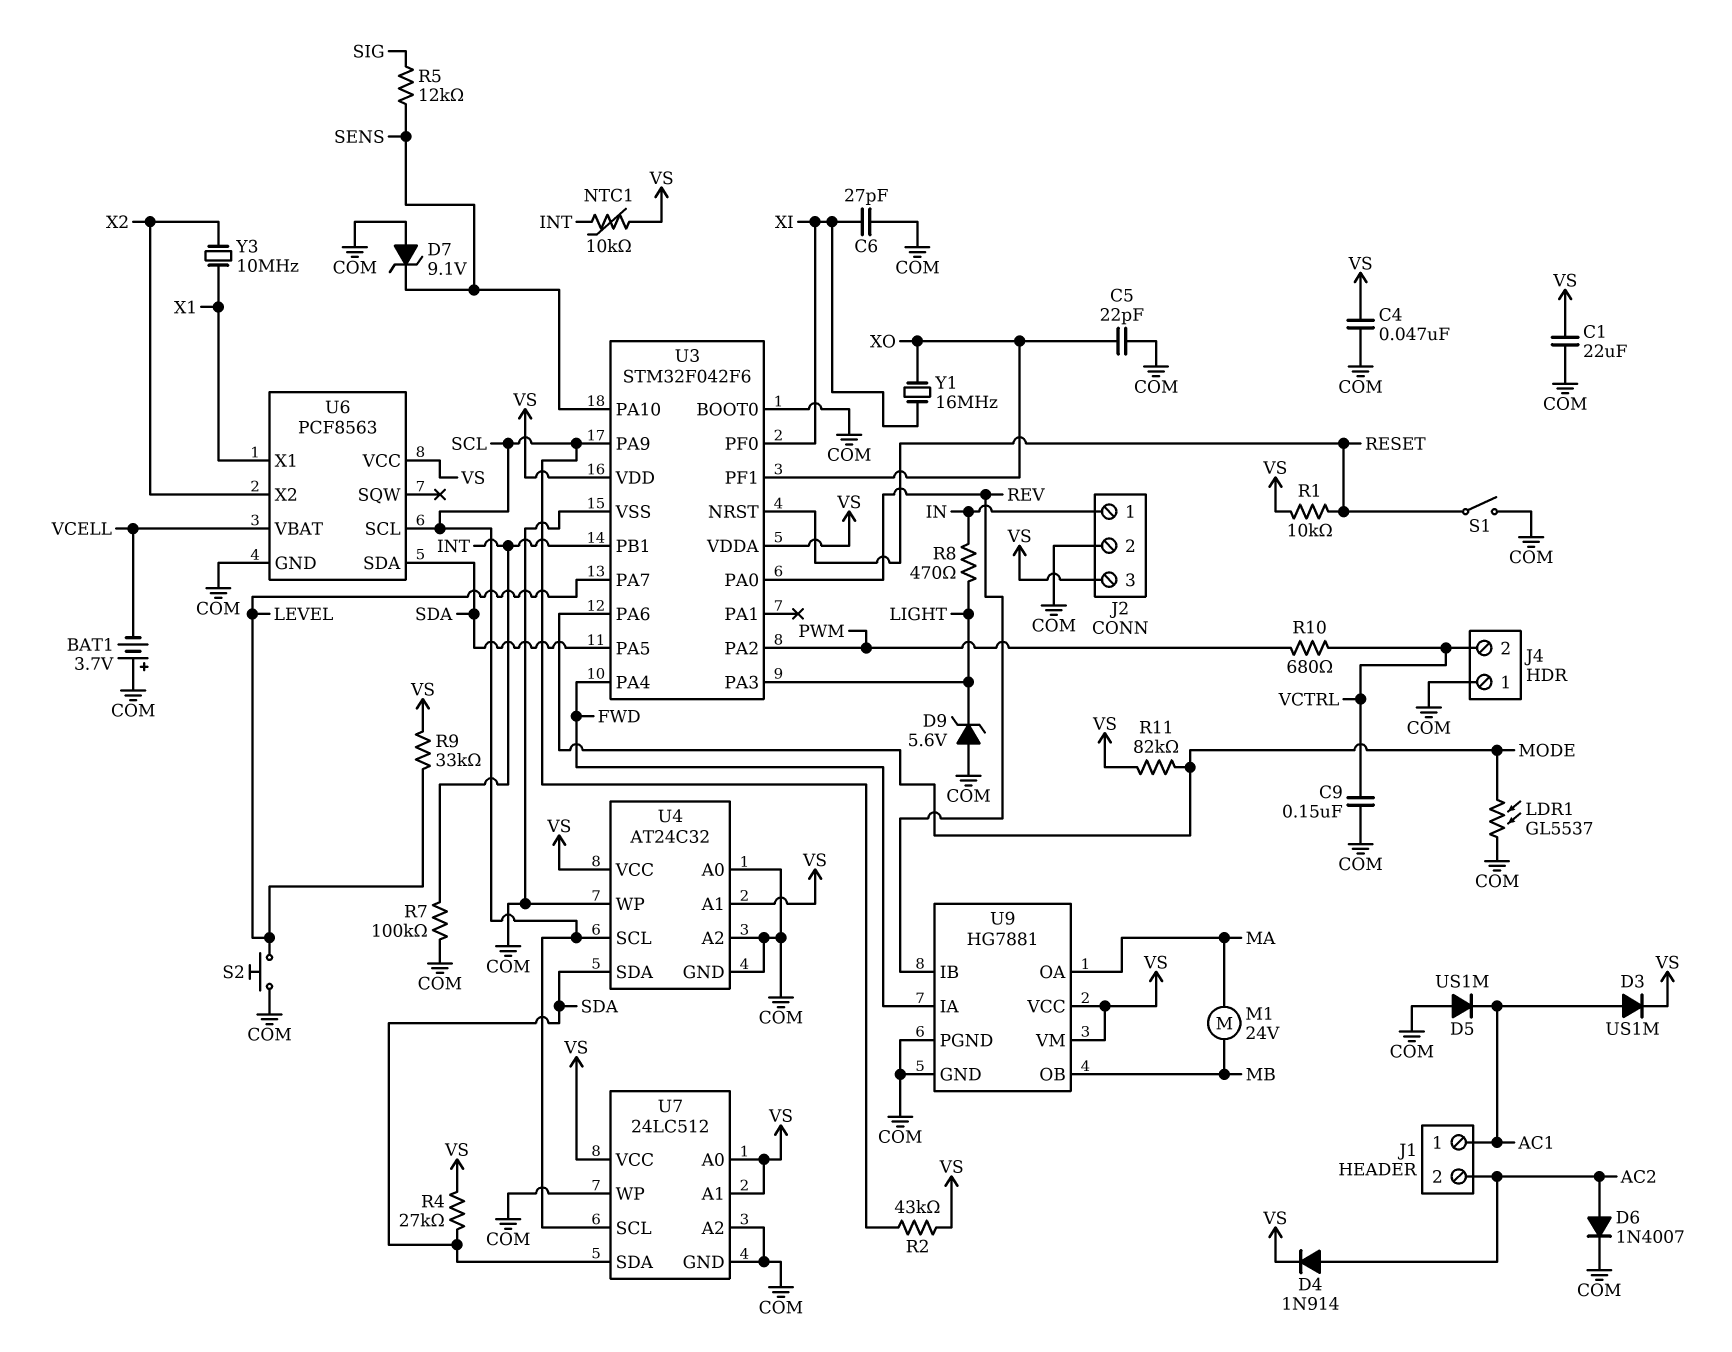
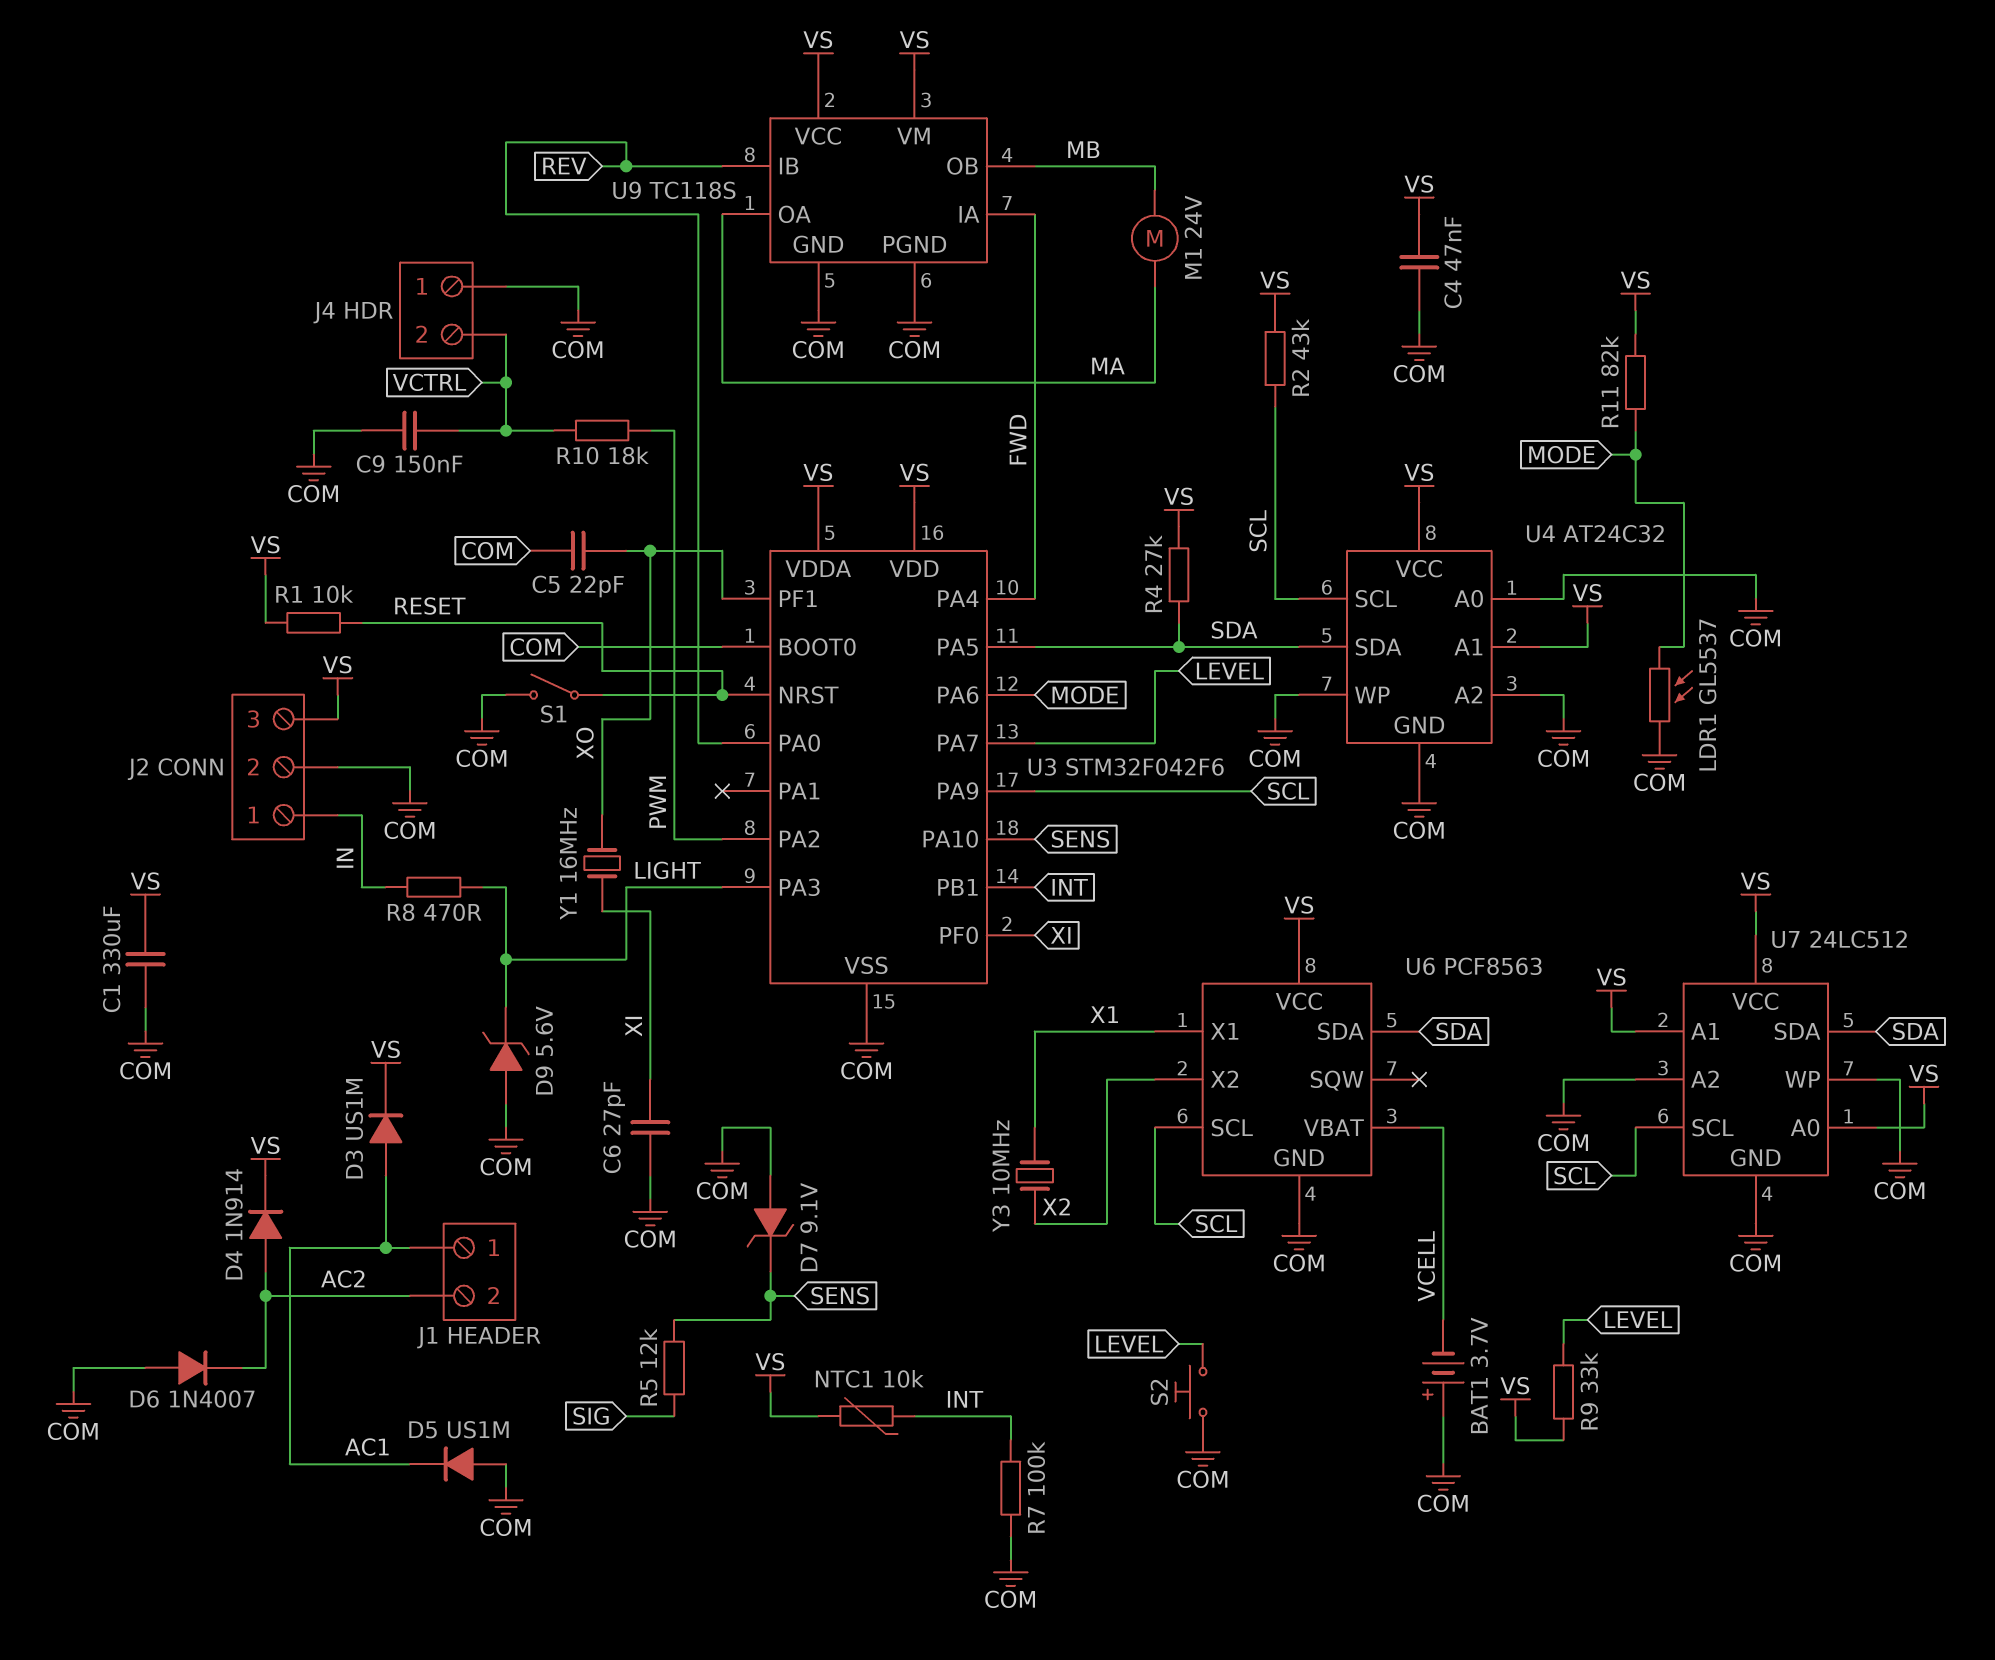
C1: 22uF (COM, VS) -> 330uF (COM, VS)
D6: diode 1N4007 (A AC2, K COM) -> diode 1N4007 (A COM, K AC2)
R10: 680 (PWM, VCTRL) -> 18k (PWM, VCTRL)
U9: HG7881 -> TC118S

